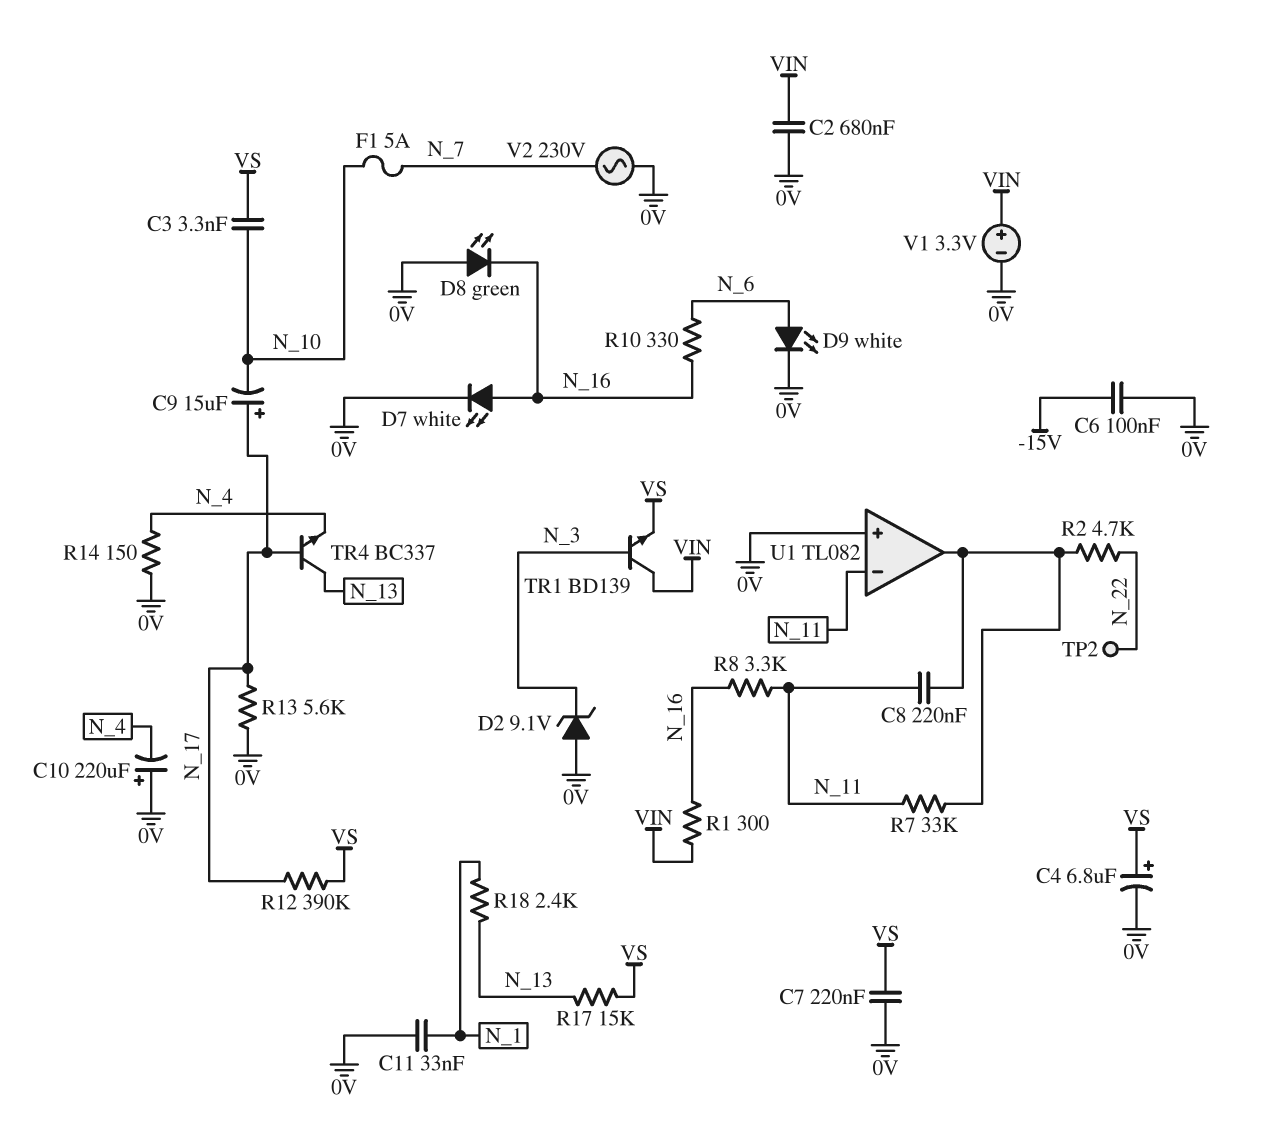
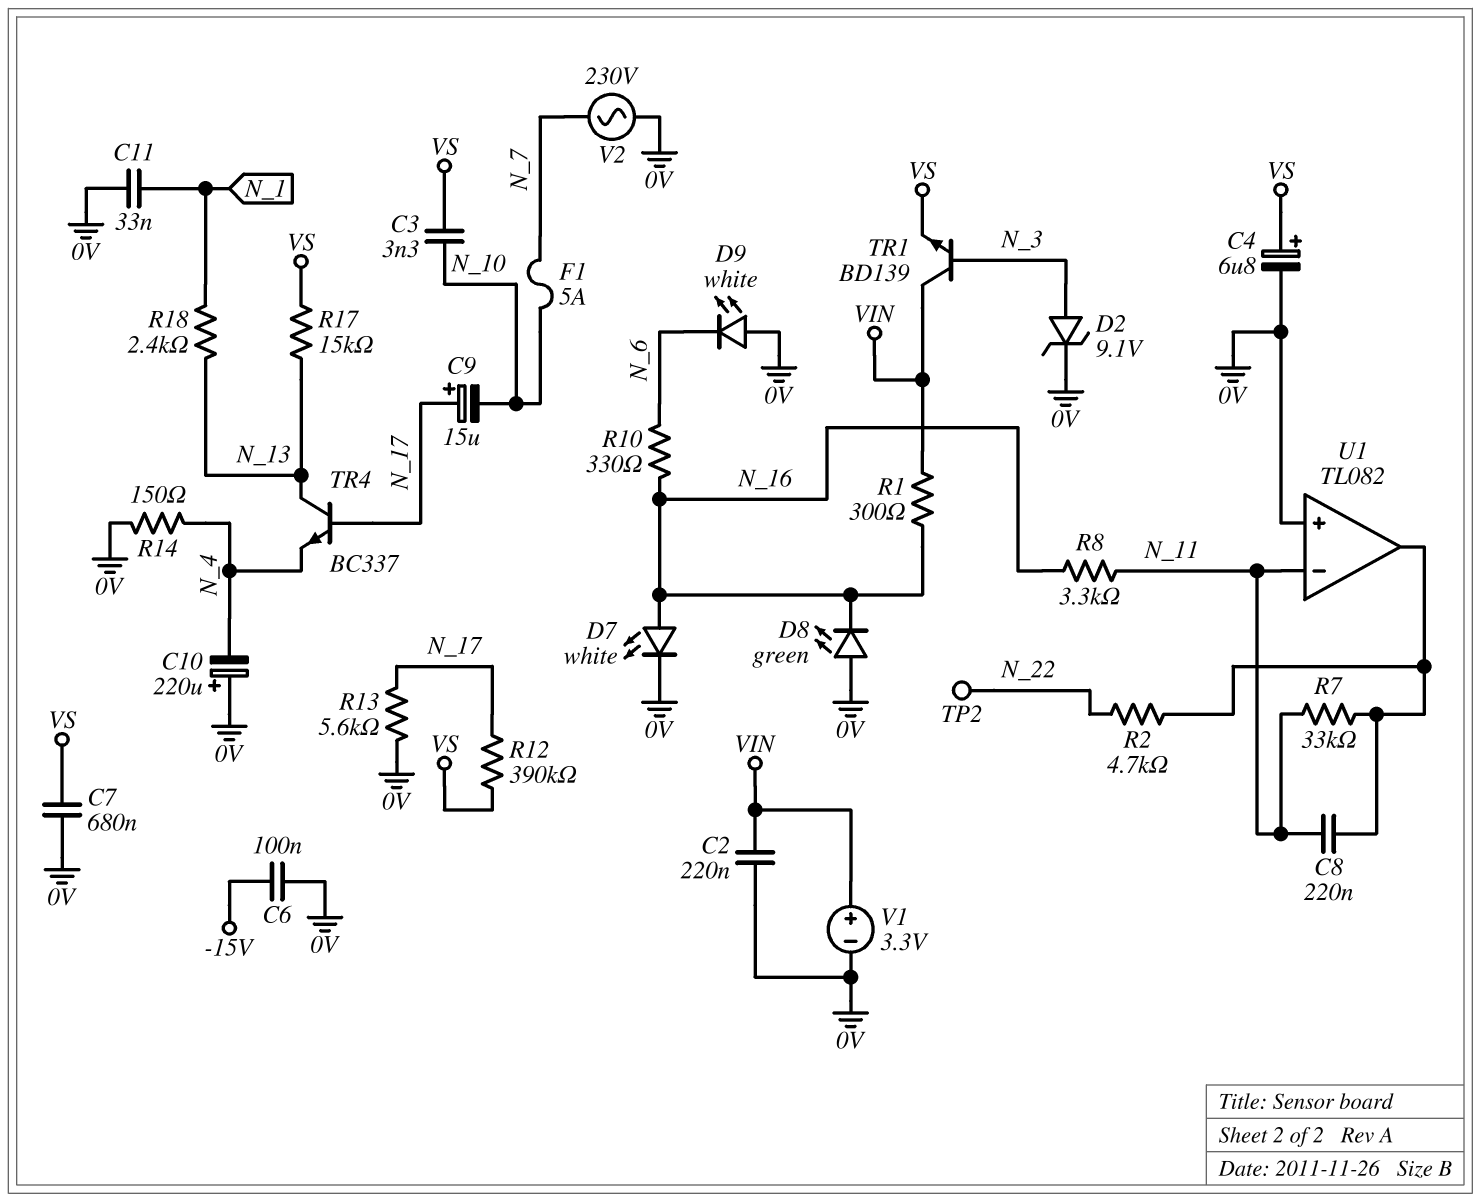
C2: 680nF (0V, VIN) -> 220nF (0V, VIN)
C7: 220nF (0V, VS) -> 680nF (0V, VS)
D2: zener 9.1V (A 0V, K N_3) -> zener 9.1V (A N_3, K 0V)
D9: LED white (A N_6, K 0V) -> LED white (A 0V, K N_6)

